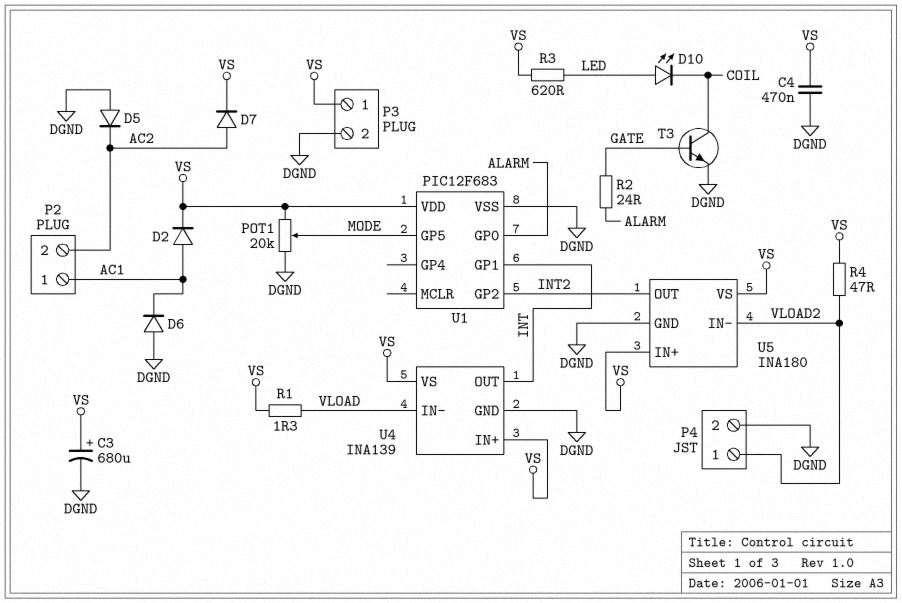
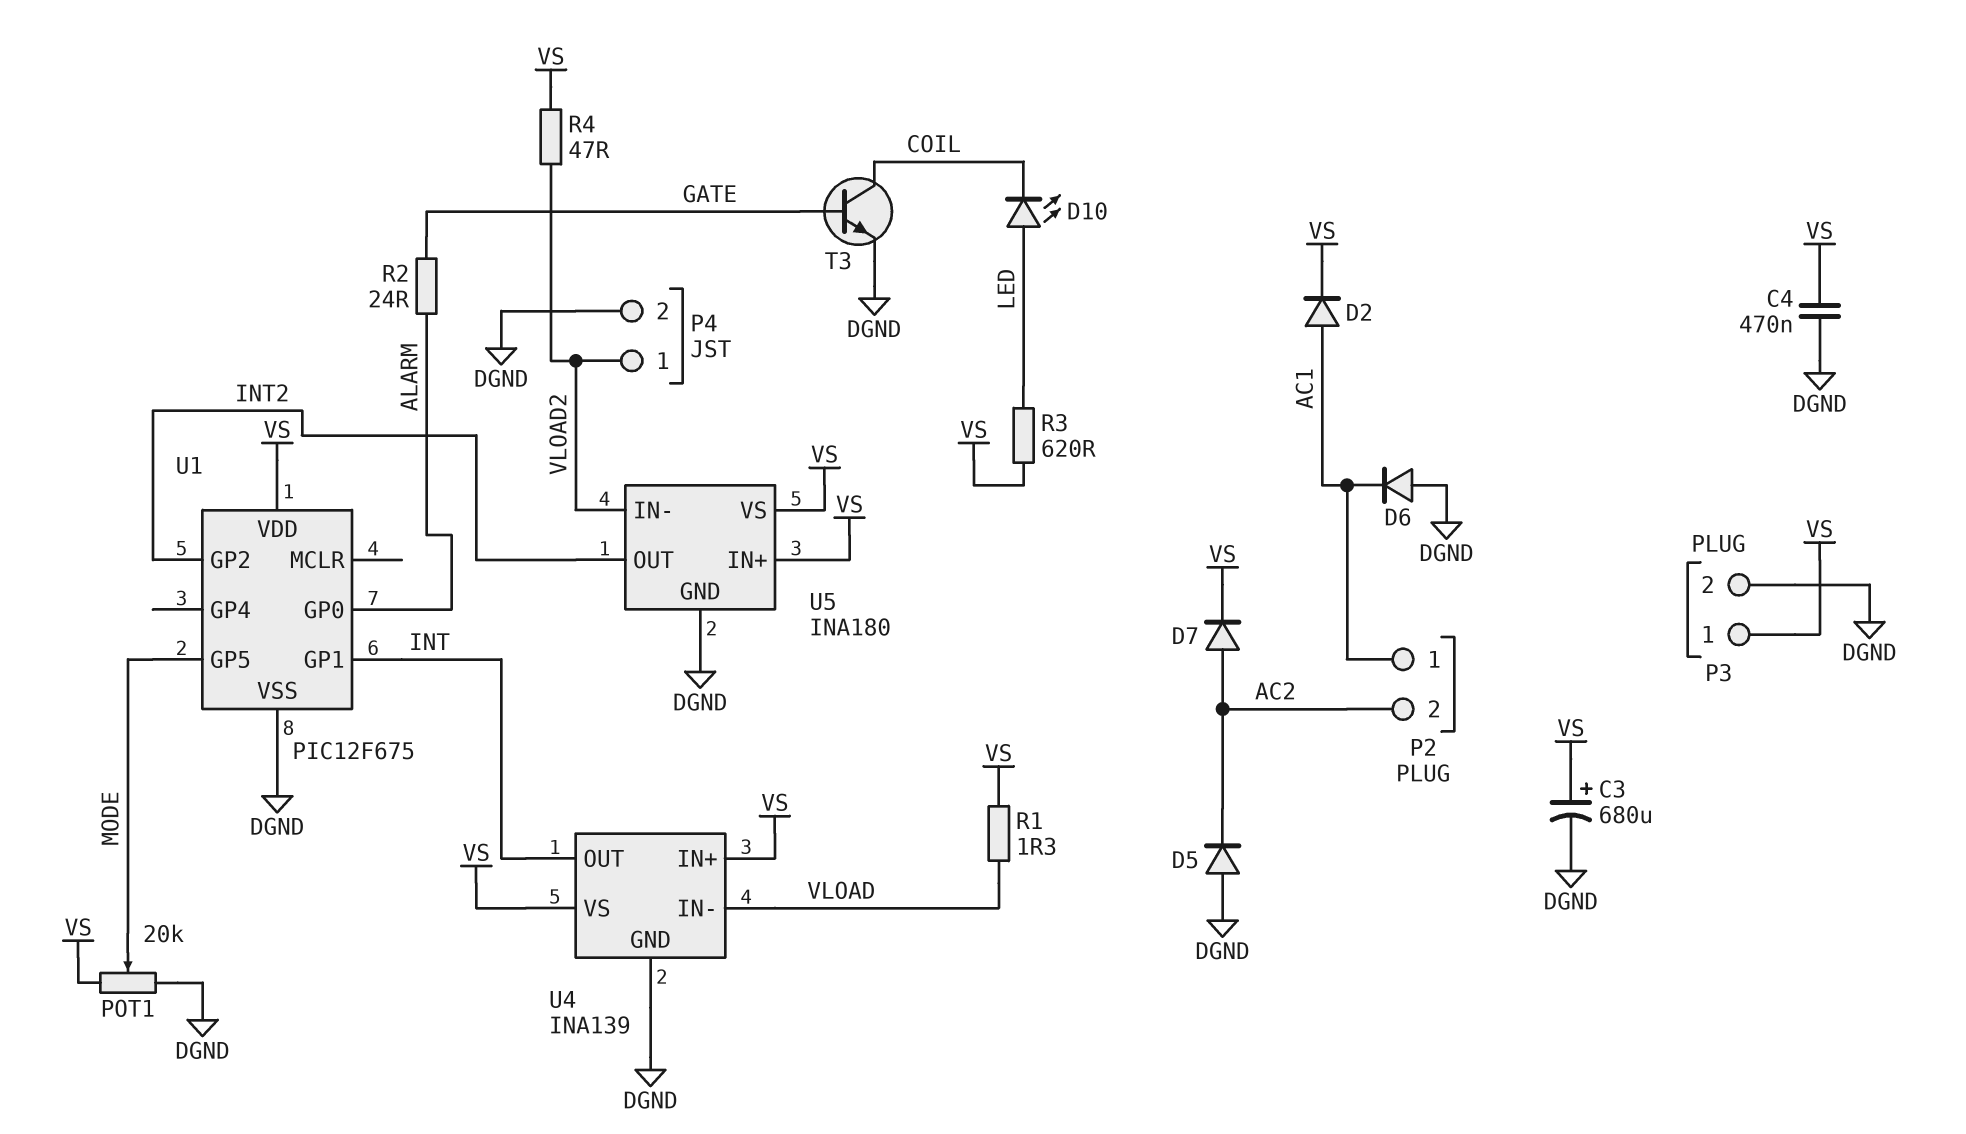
U1: PIC12F683 -> PIC12F675

